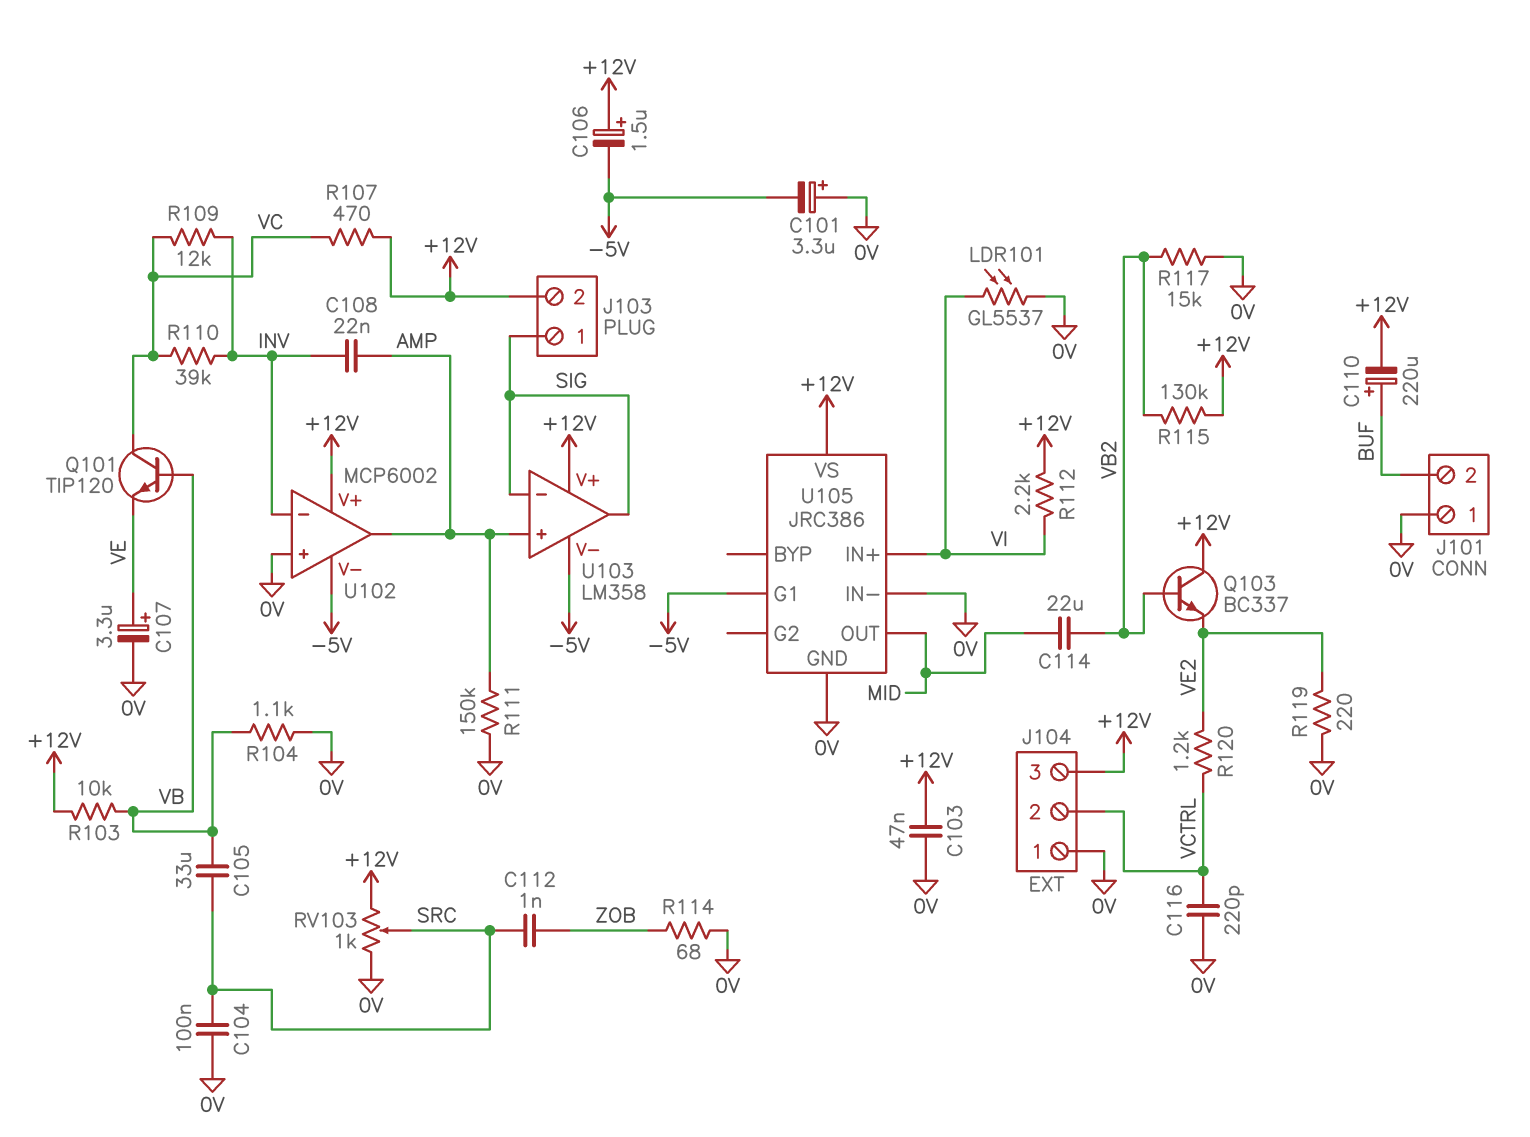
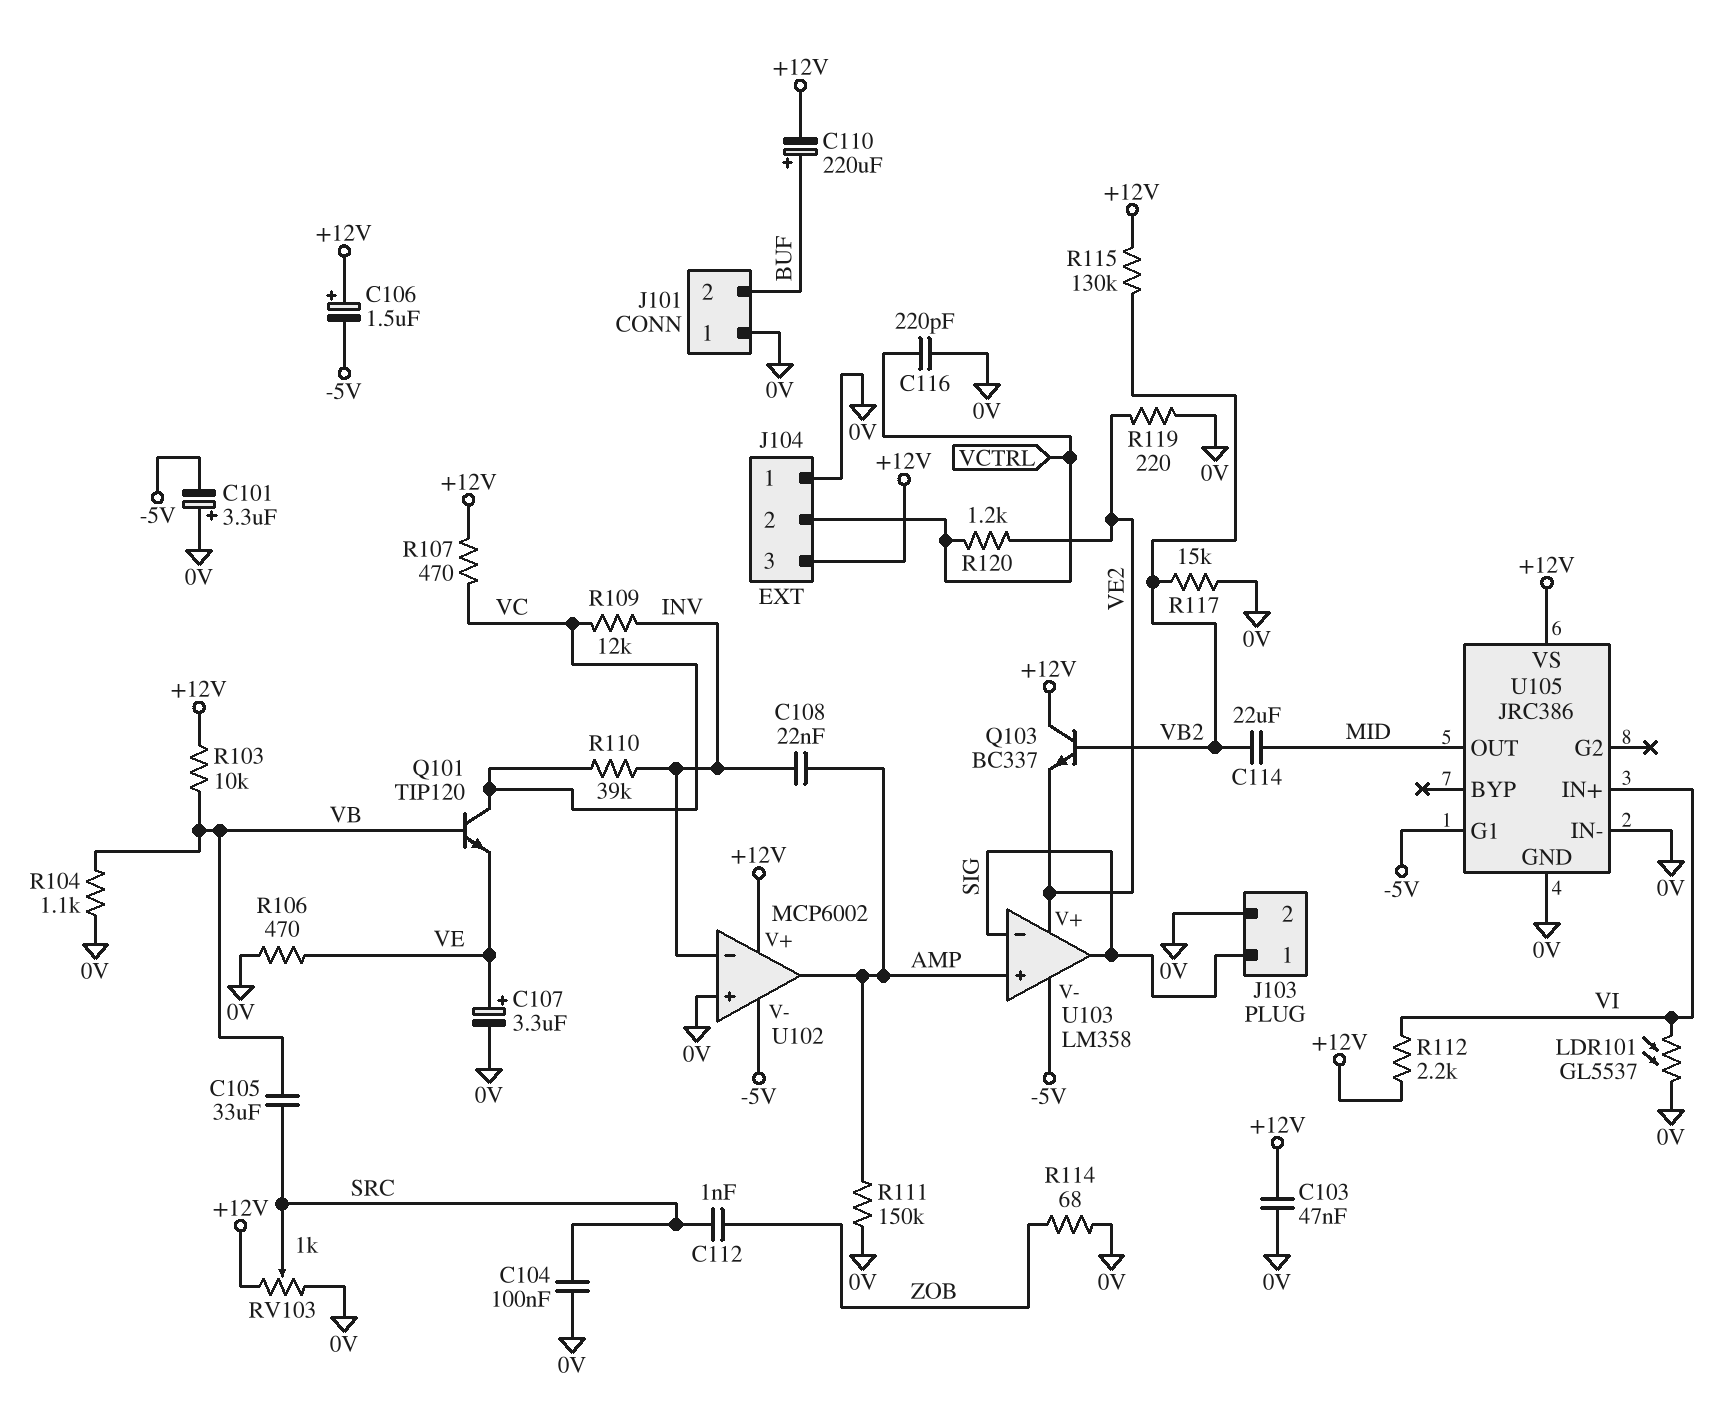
J103 pin 2: +12V -> 0V
R106: none -> 470 (0V, VE)
U103 pin V+: +12V -> VE2

